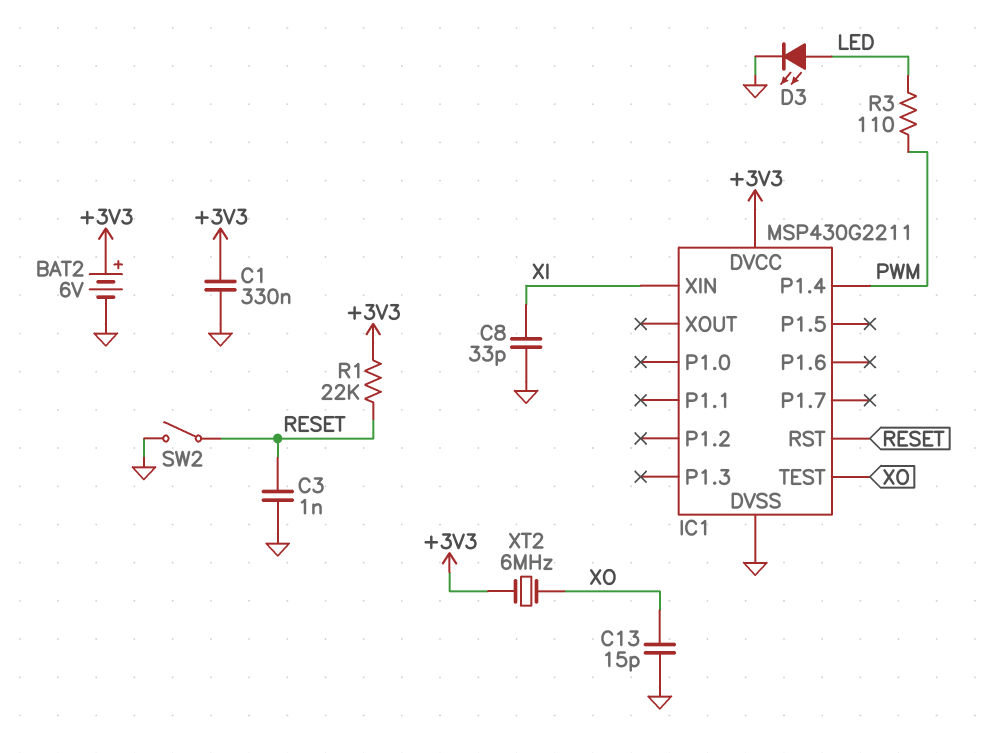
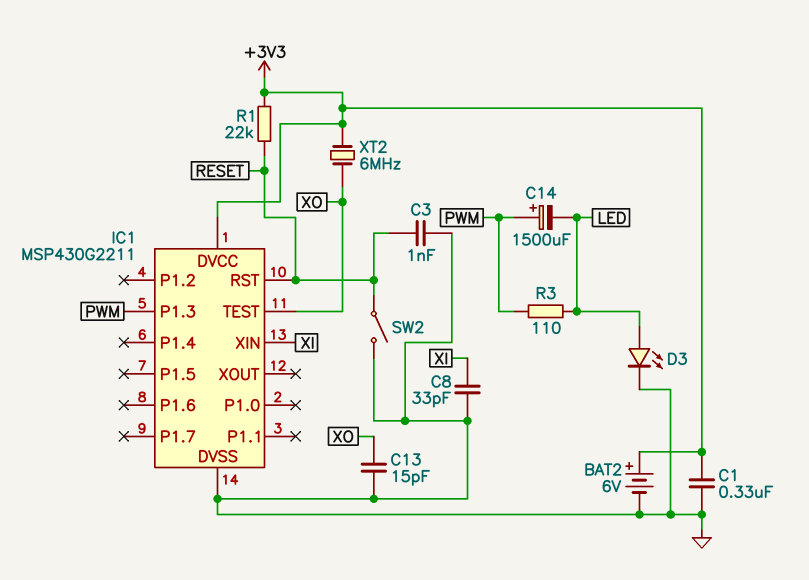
C14: none -> 1500uF (plus PWM, minus LED)
IC1 pin P1.3: none -> PWM
IC1 pin P1.4: PWM -> none

